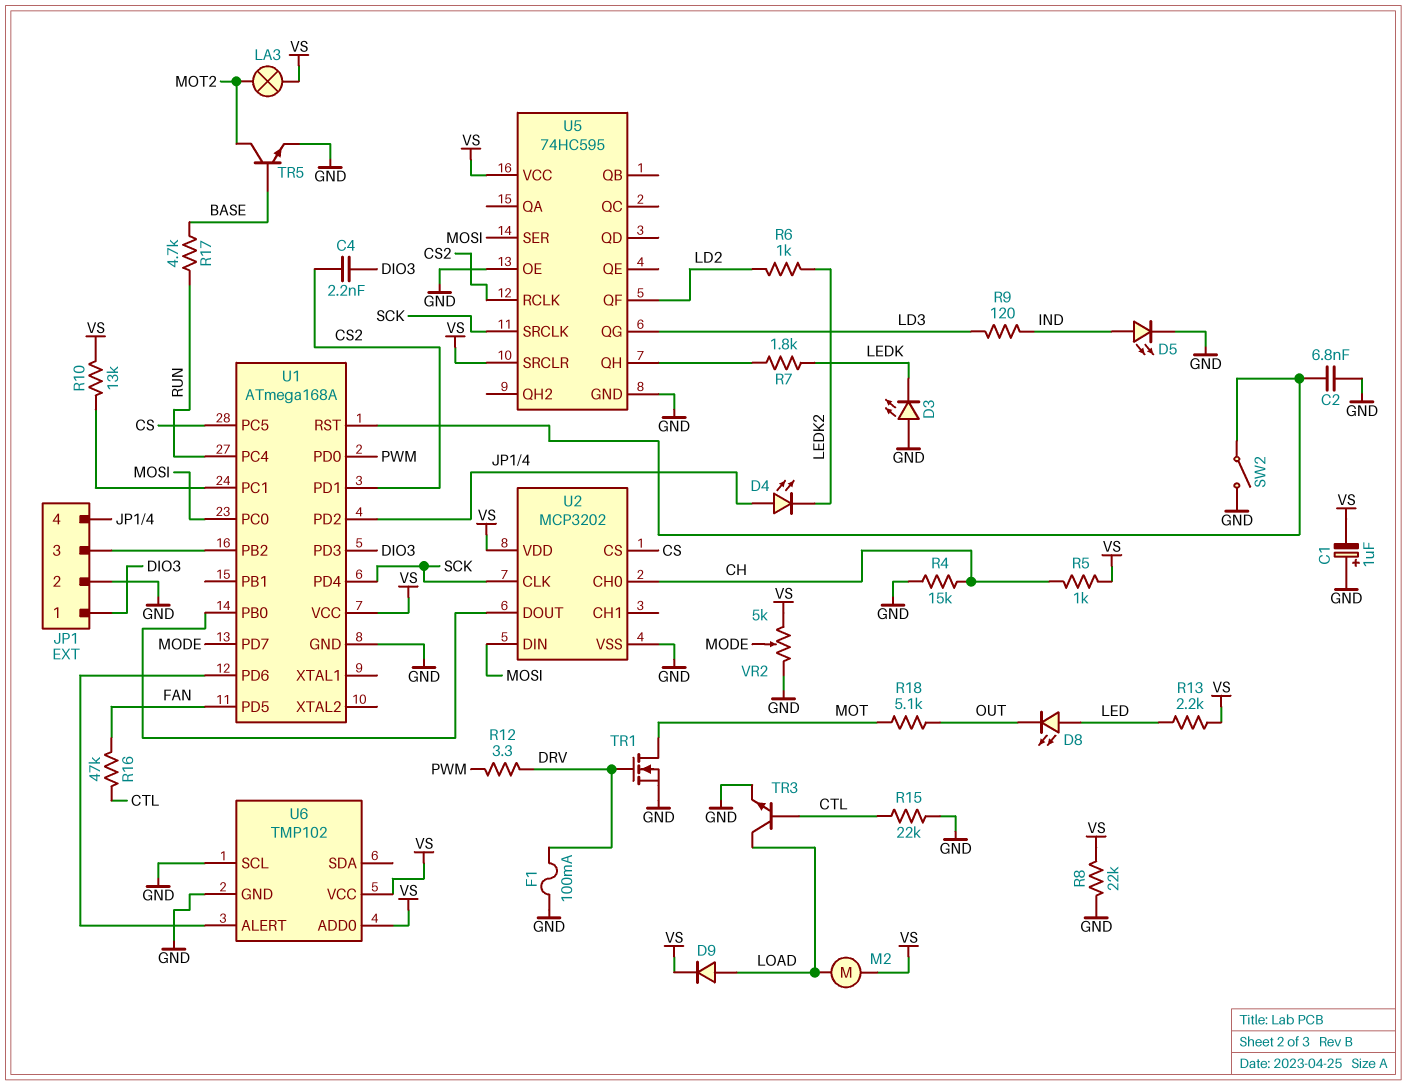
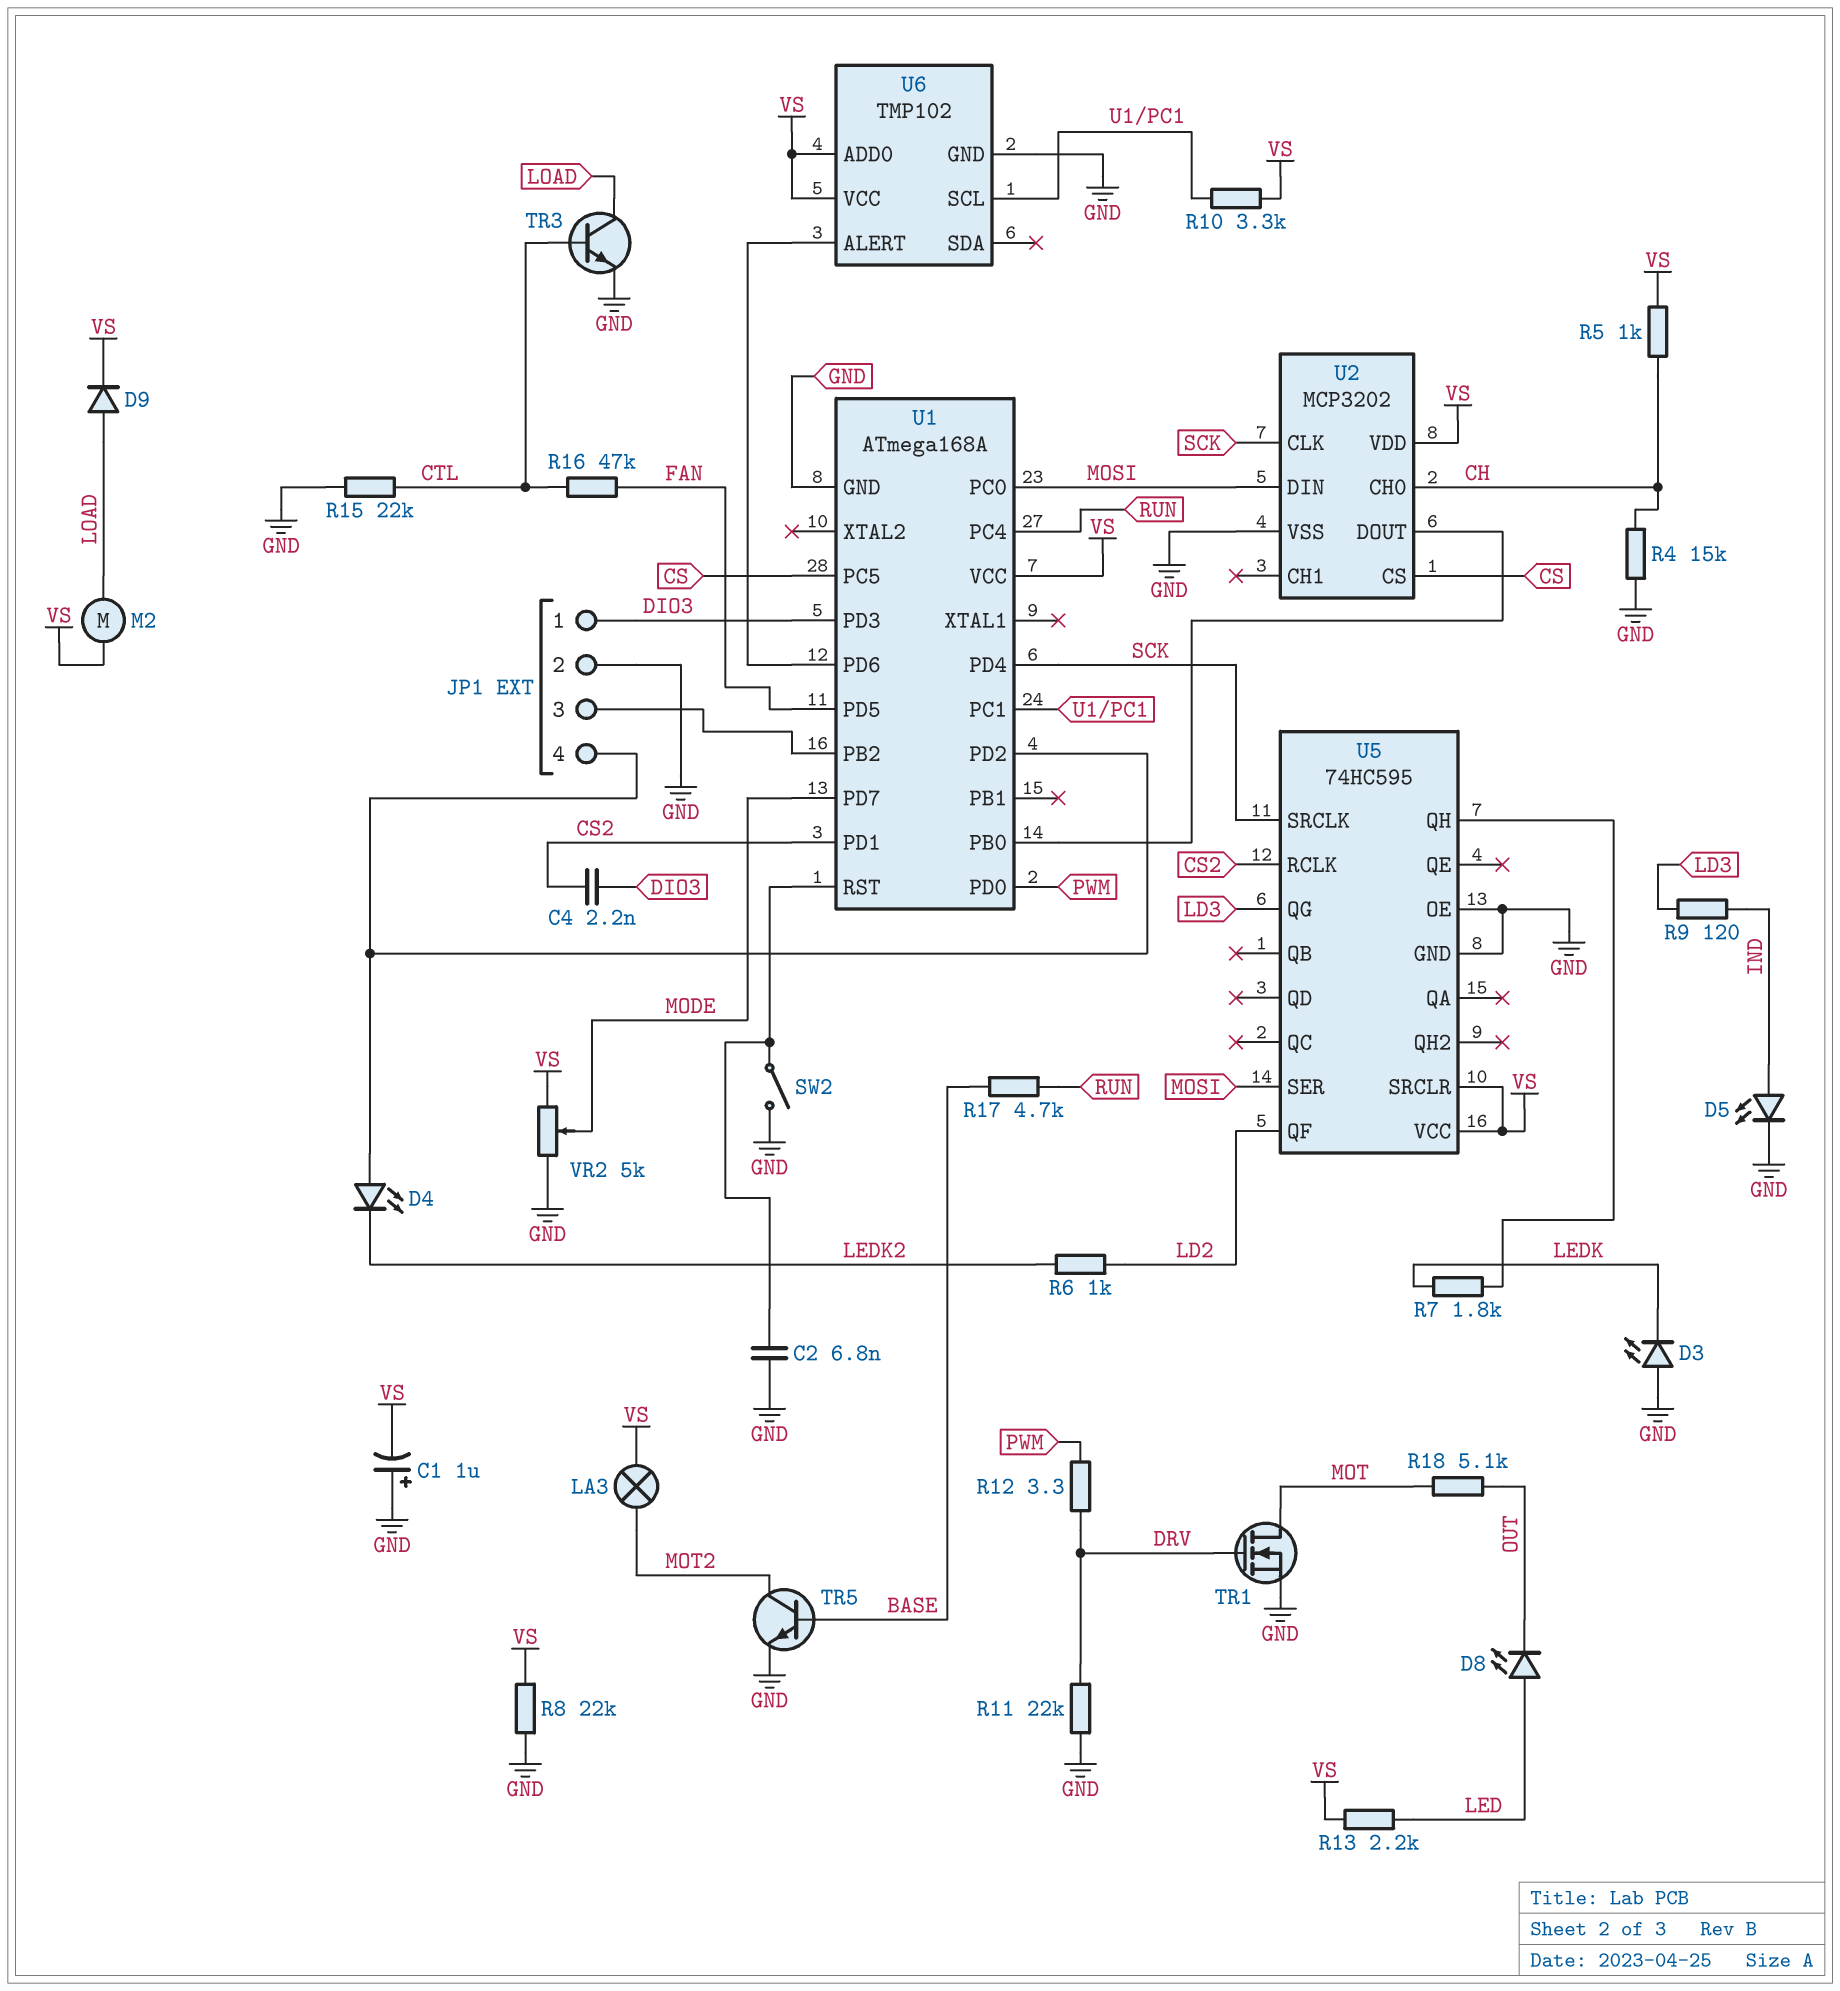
F1: 100mA (DRV, GND) -> none
R10: 13k (U1/PC1, VS) -> 3.3k (U1/PC1, VS)
R11: none -> 22k (DRV, GND)
U6 pin SCL: GND -> U1/PC1

